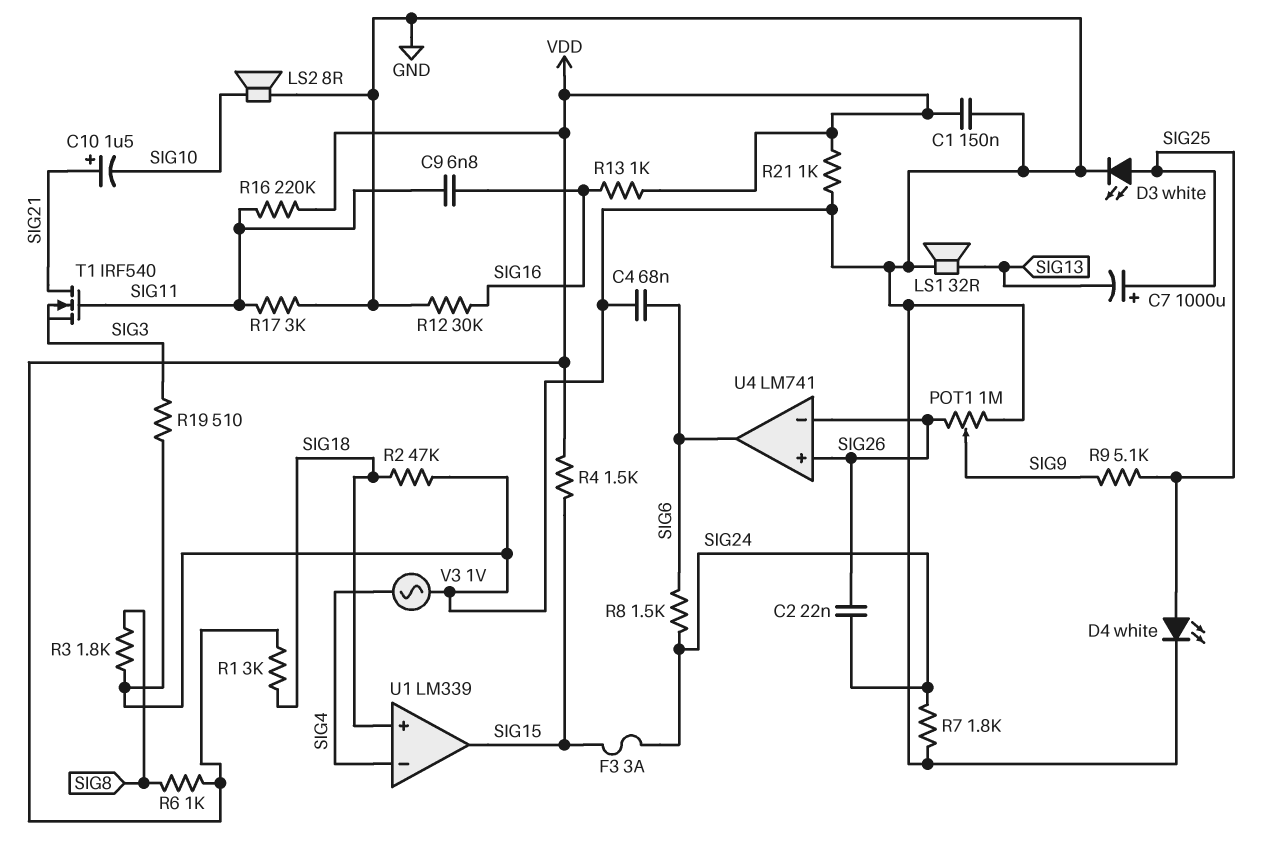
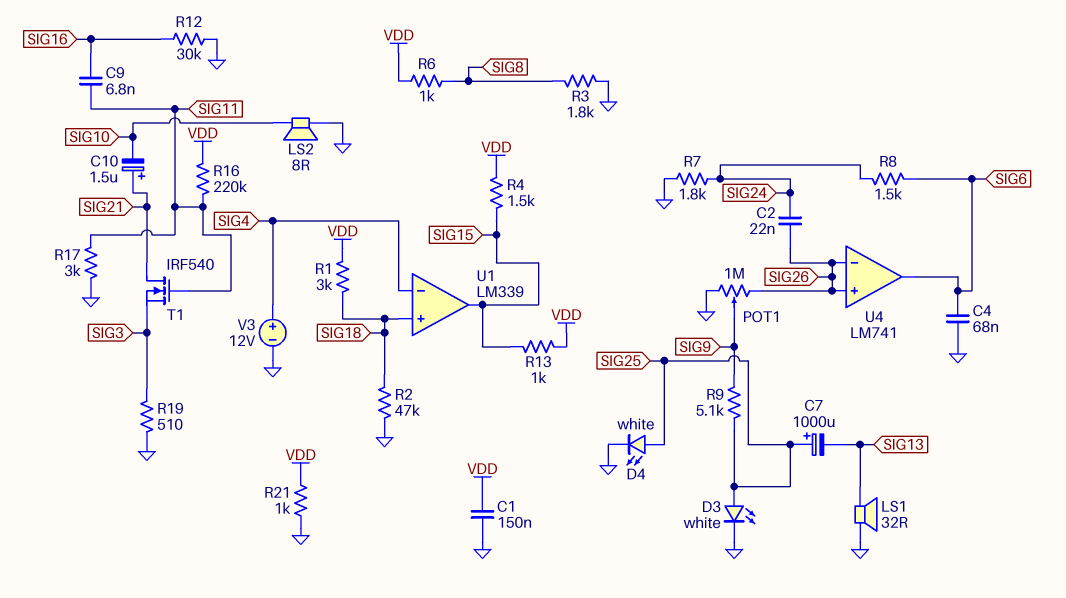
F3: 3A (SIG15, SIG24) -> none
R13: 1k (SIG16, VDD) -> 1k (SIG15, VDD)
V3: AC 1V (GND, SIG4) -> 12V (plus SIG4, minus GND)

